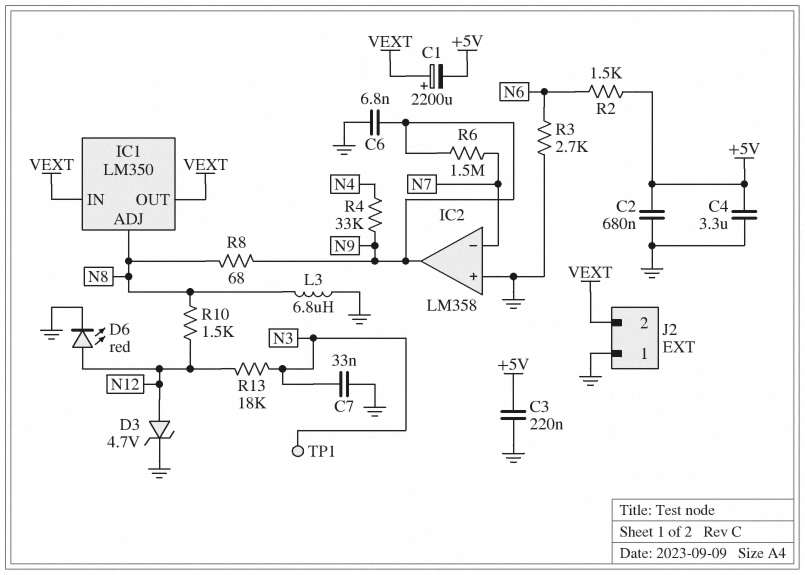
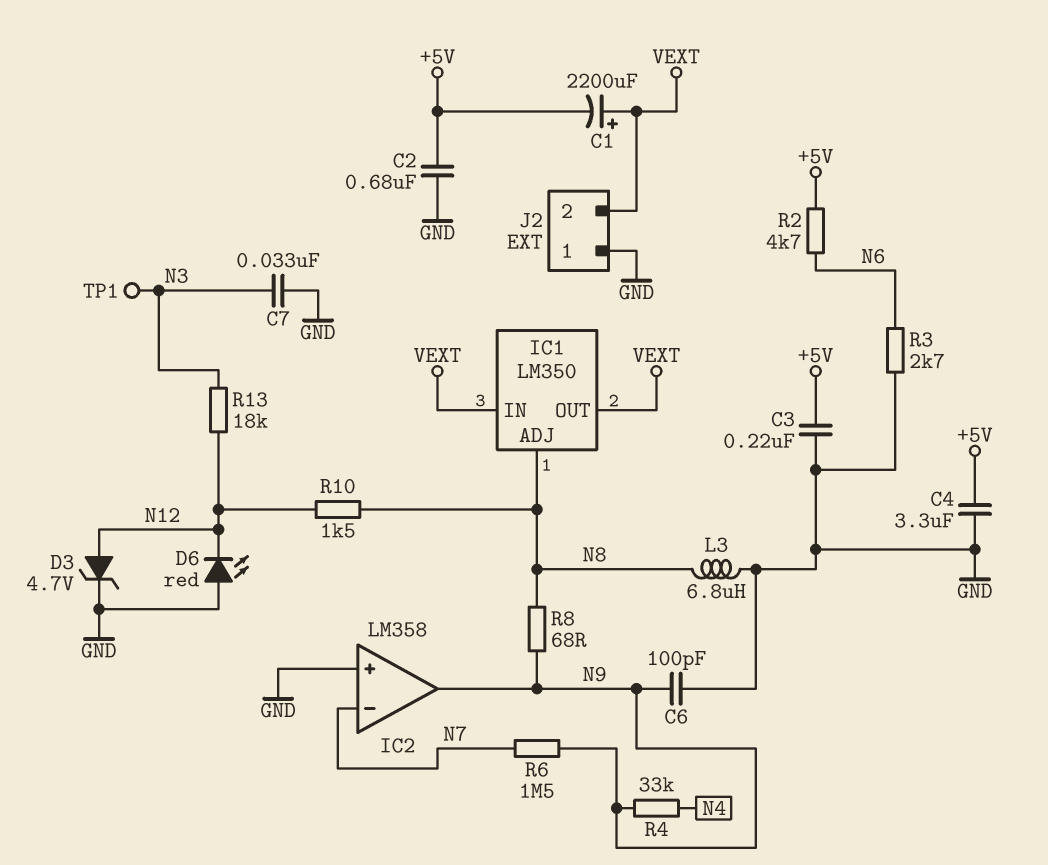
C6: 6.8nF (GND, N9) -> 100pF (GND, N9)
D6: LED red (A N12, K GND) -> LED red (A GND, K N12)
R2: 1.5k (+5V, N6) -> 4.7k (+5V, N6)

